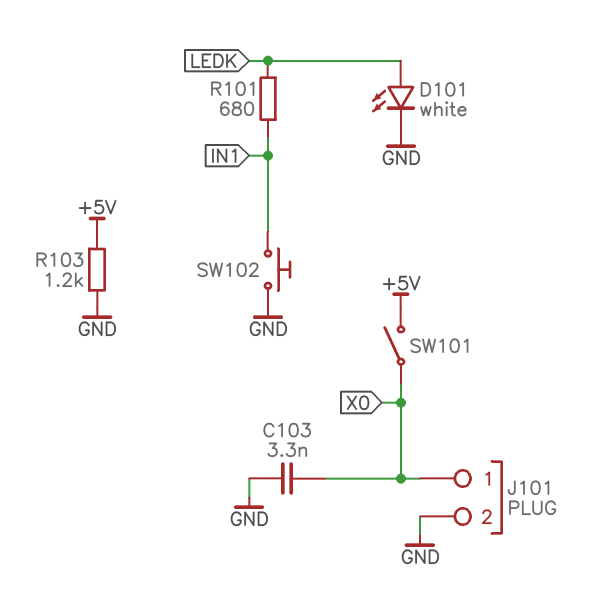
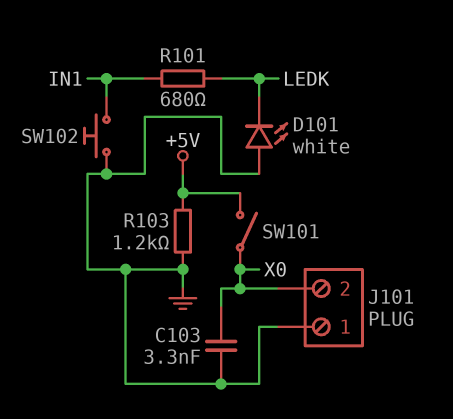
D101: LED white (A LEDK, K GND) -> LED white (A GND, K LEDK)
J101 pin 1: X0 -> GND
J101 pin 2: GND -> X0

